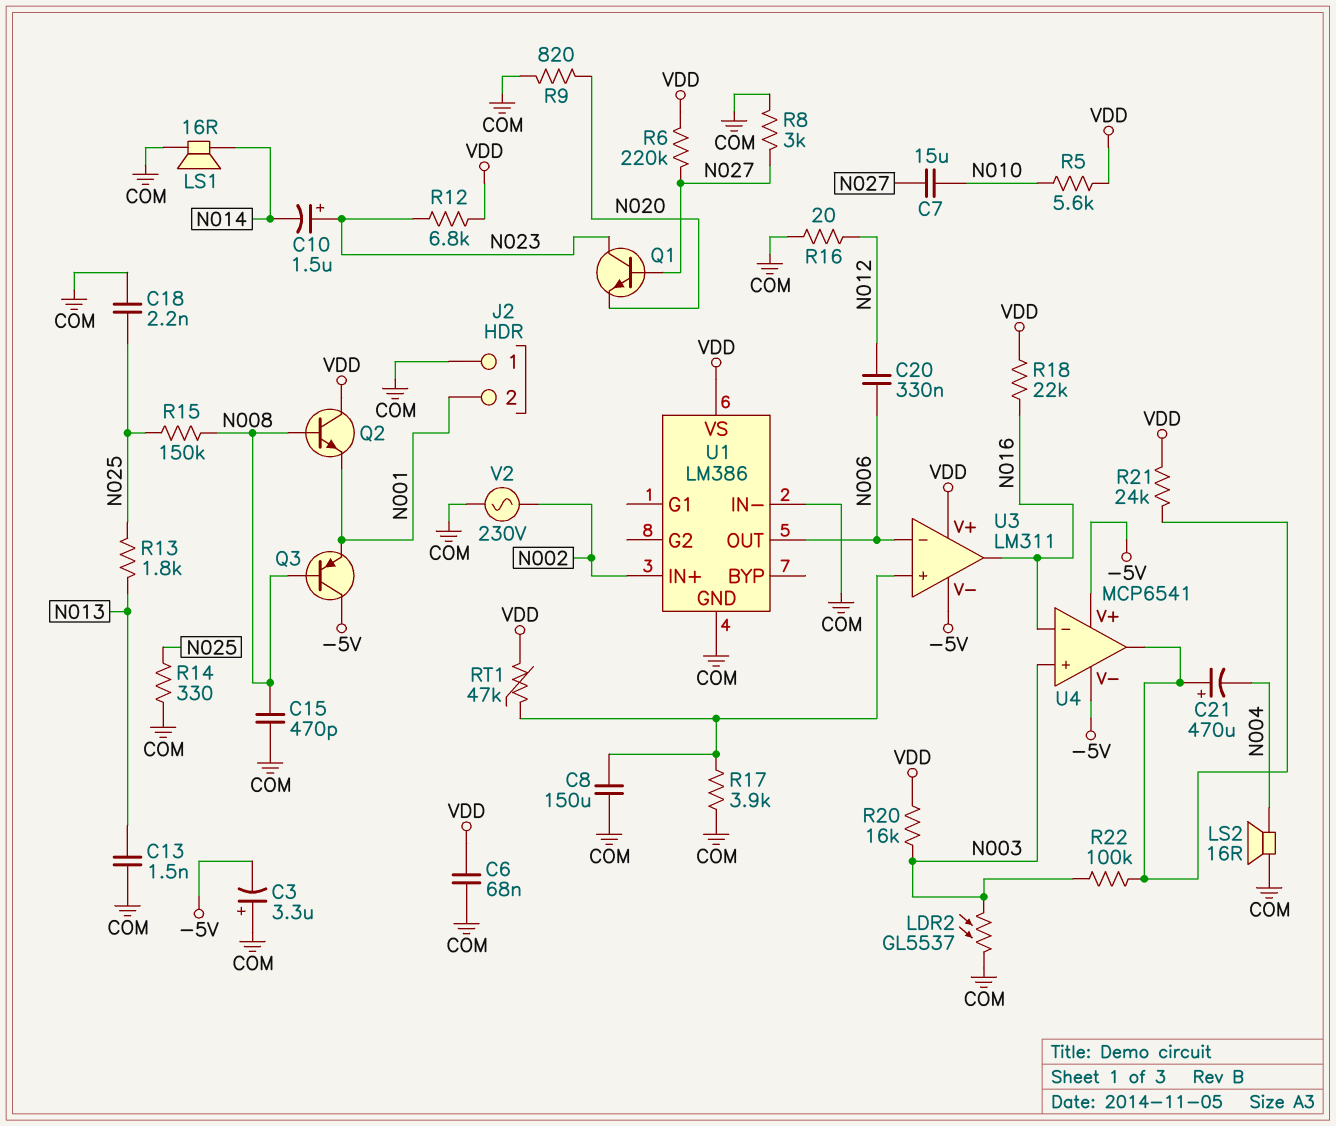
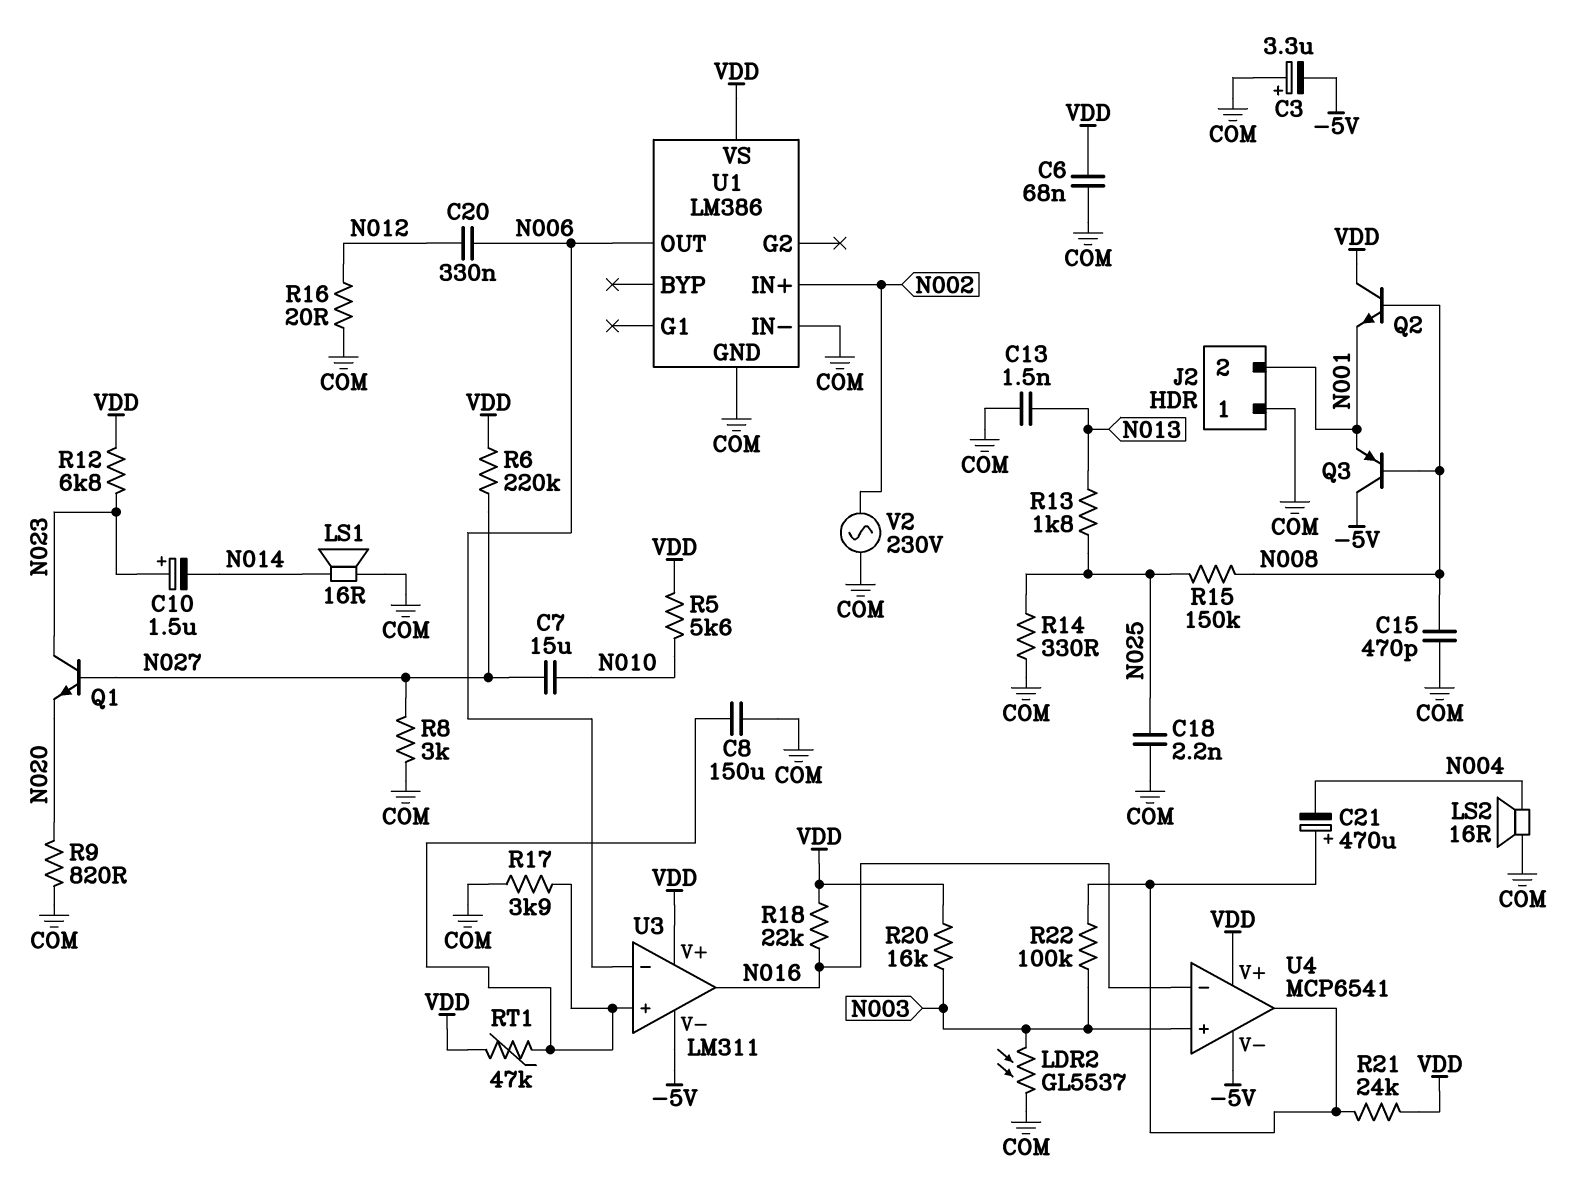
U4 pin V+: -5V -> VDD

